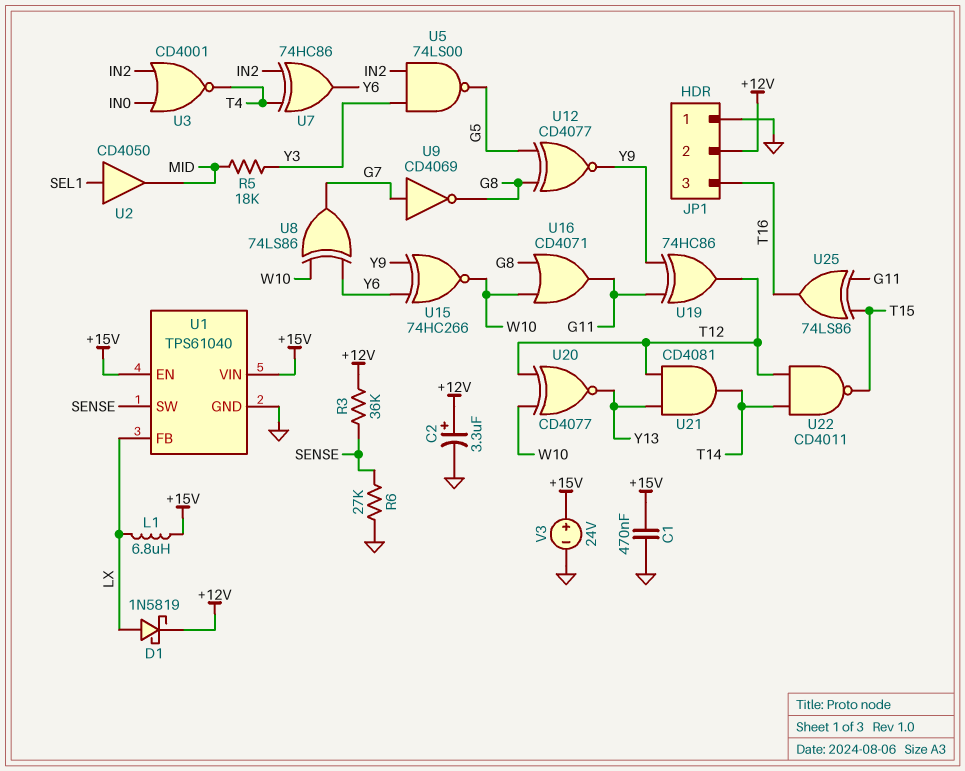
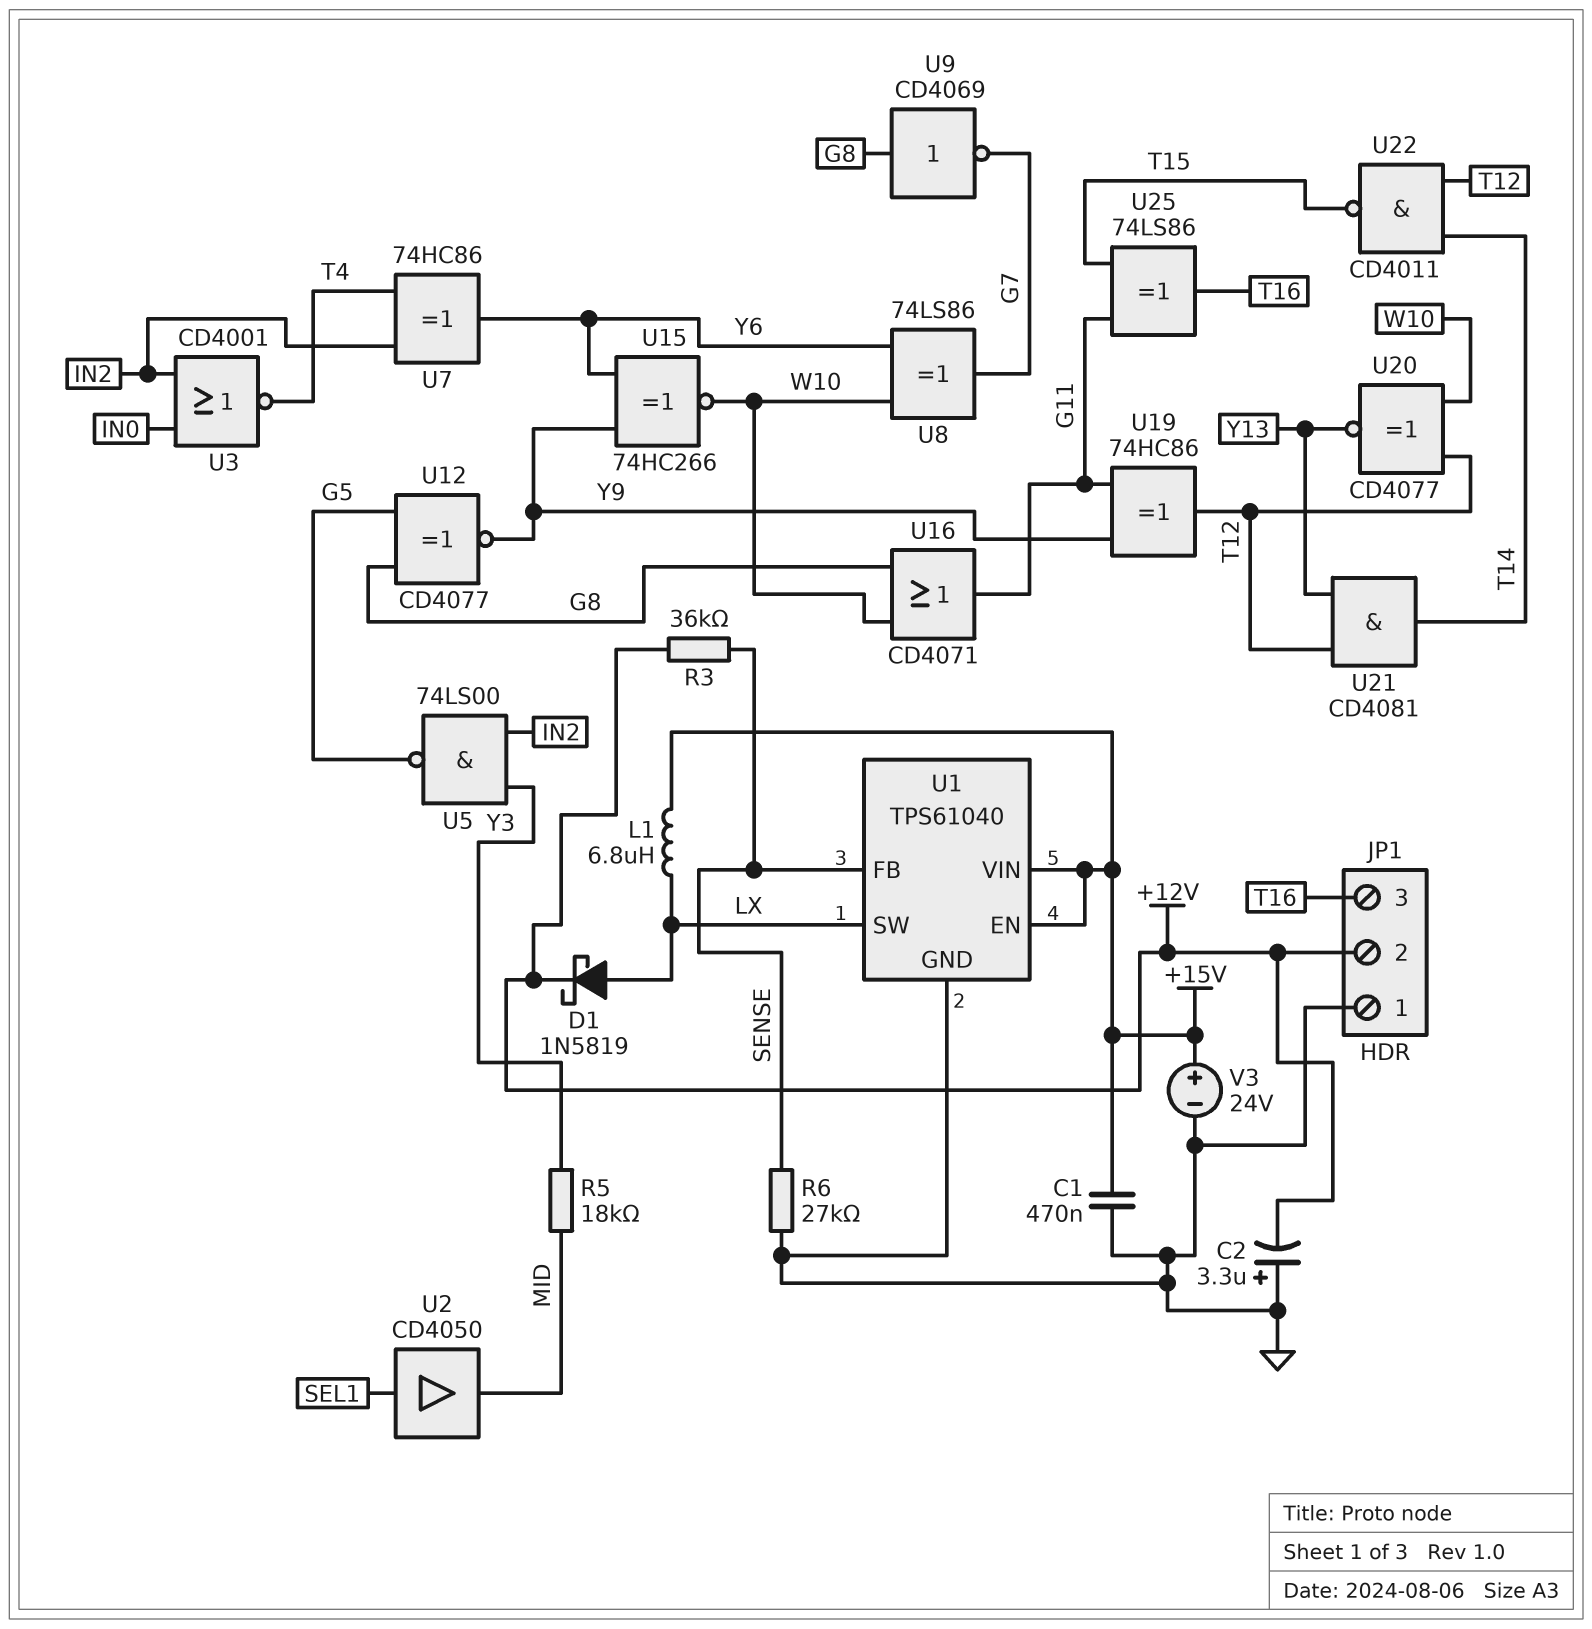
C2: 3.3uF (plus +12V, minus GND) -> 3.3uF (plus GND, minus +12V)
U1 pin FB: LX -> SENSE
U1 pin SW: SENSE -> LX
U9: NOT CD4069 (in G7, out G8) -> NOT CD4069 (in G8, out G7)

